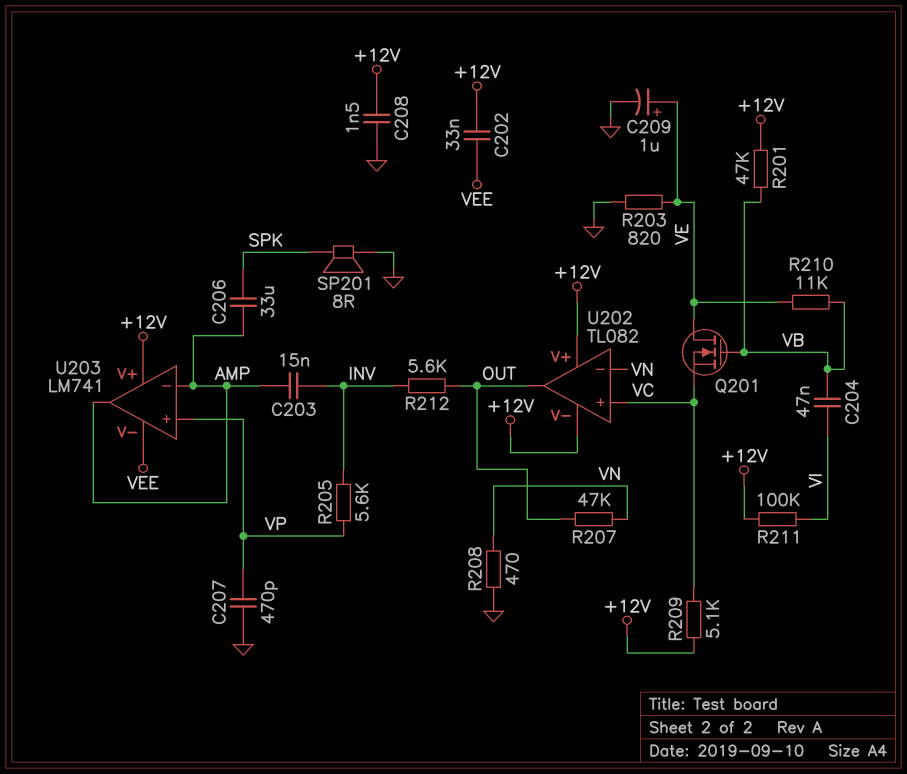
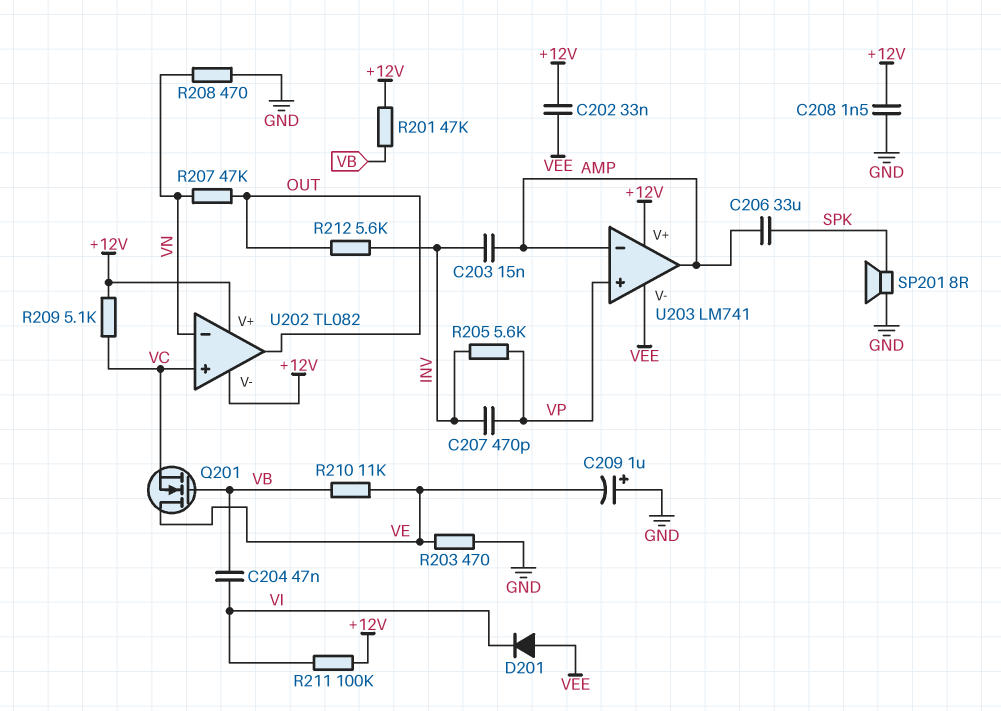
C207: 470pF (GND, VP) -> 470pF (INV, VP)
C209: 1uF (plus VE, minus GND) -> 1uF (plus GND, minus VE)
D201: none -> diode (A VEE, K VI)
R203: 820 (GND, VE) -> 470 (GND, VE)

